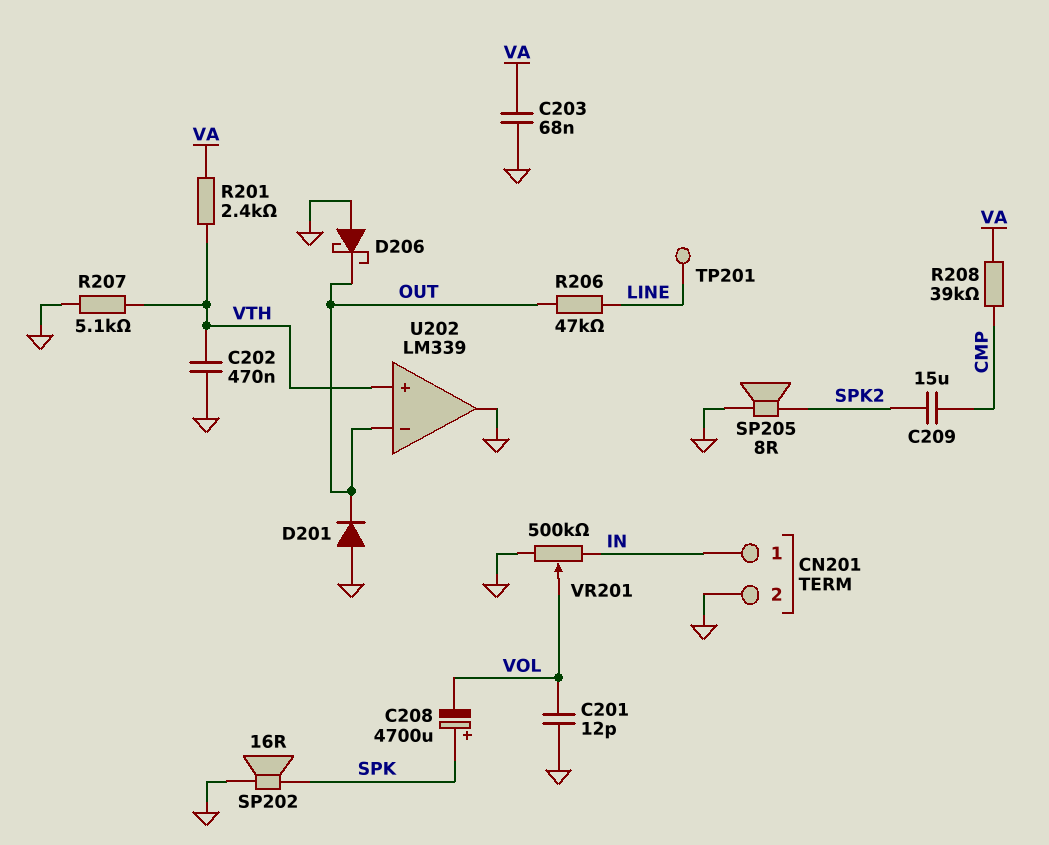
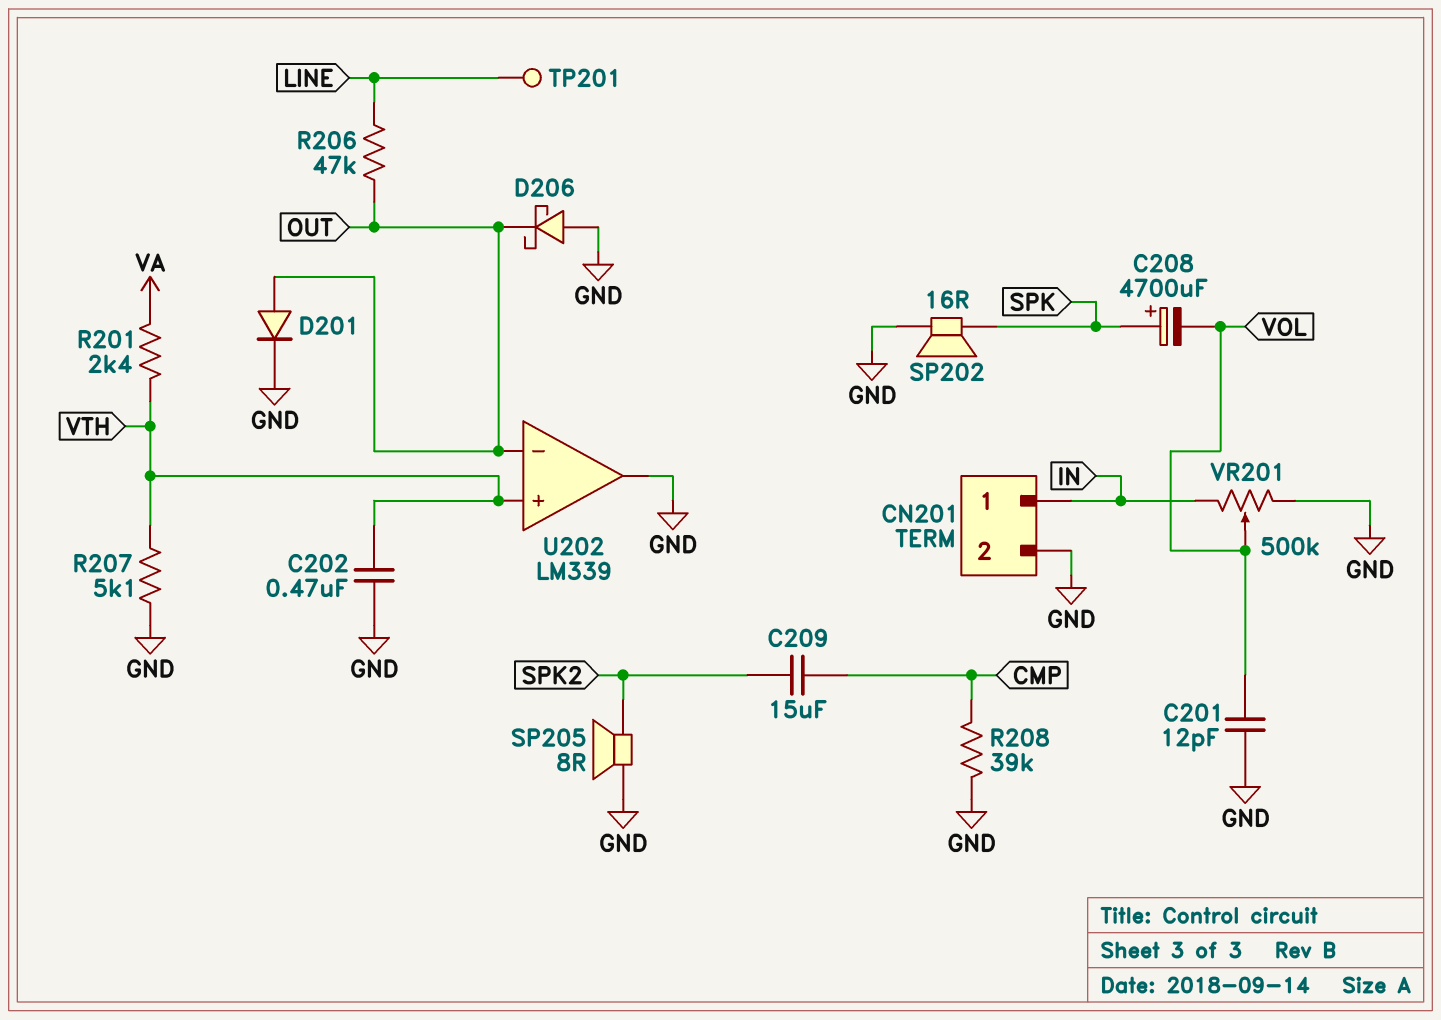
C203: 68nF (GND, VA) -> none
D201: diode (A GND, K OUT) -> diode (A OUT, K GND)
R208: 39k (CMP, VA) -> 39k (CMP, GND)

